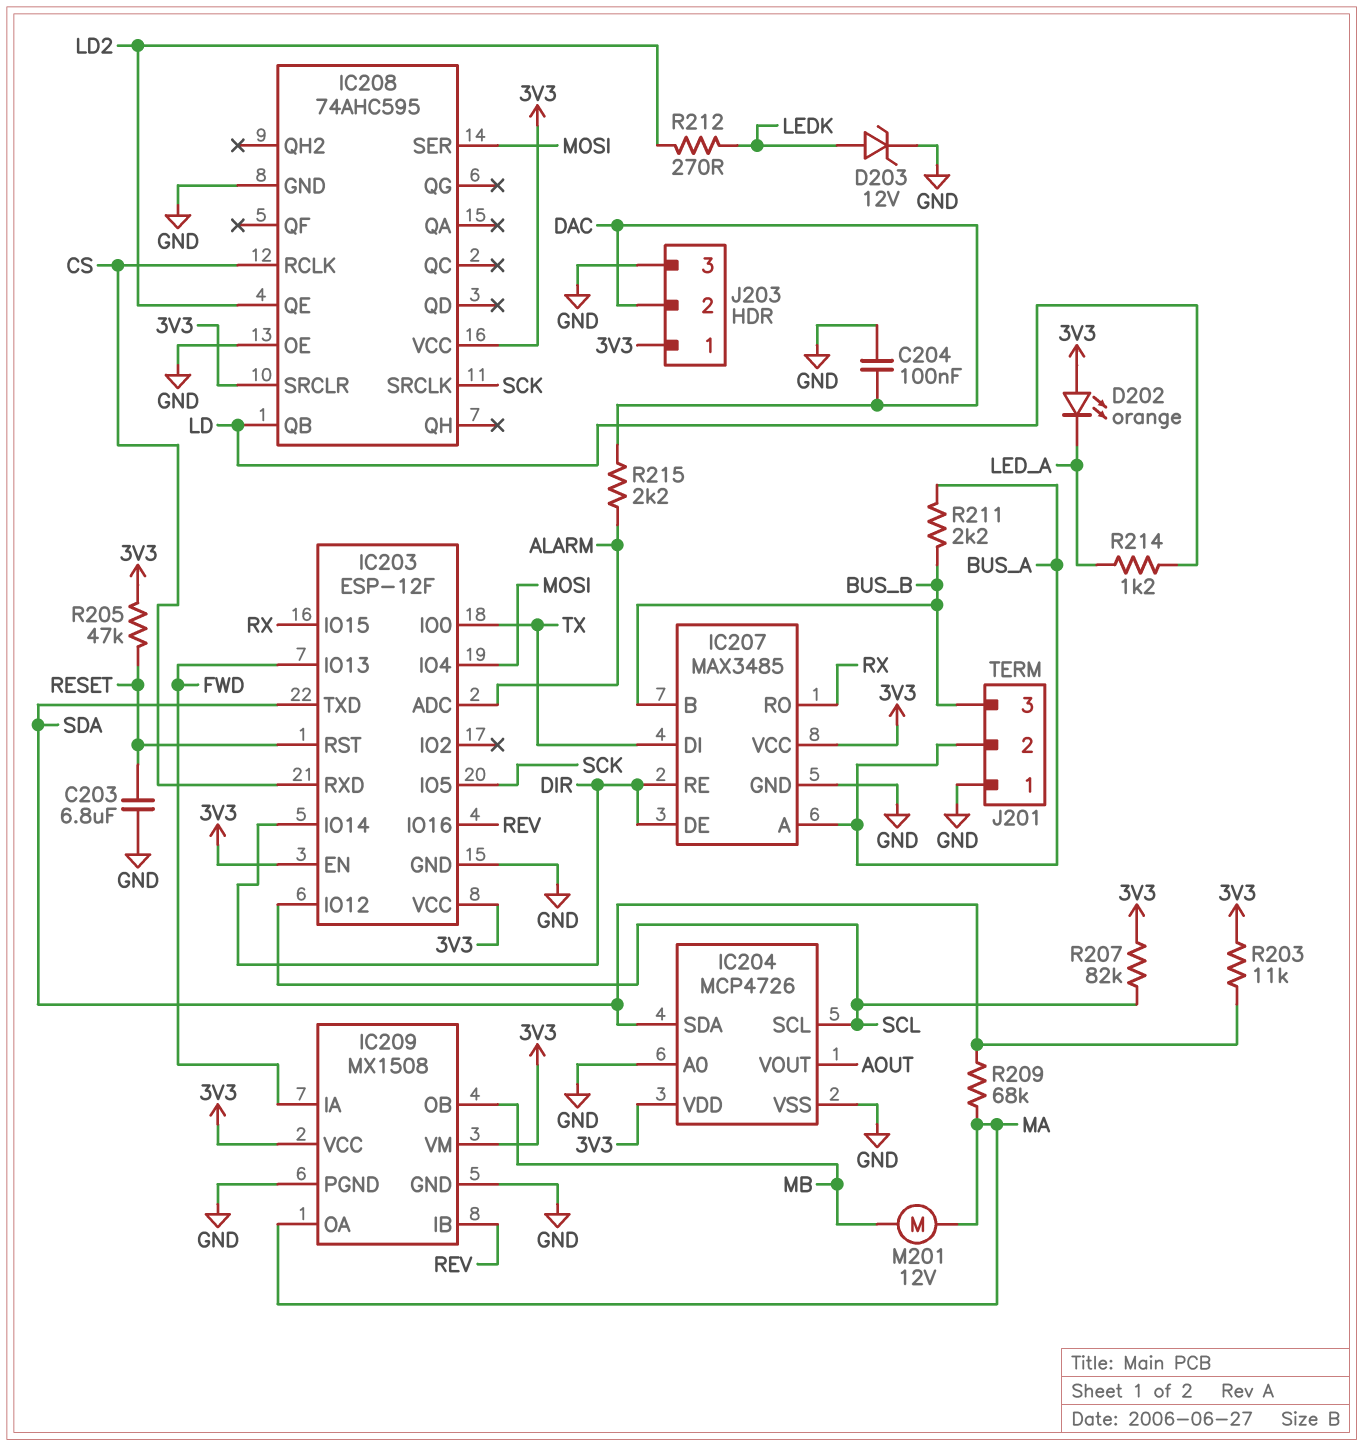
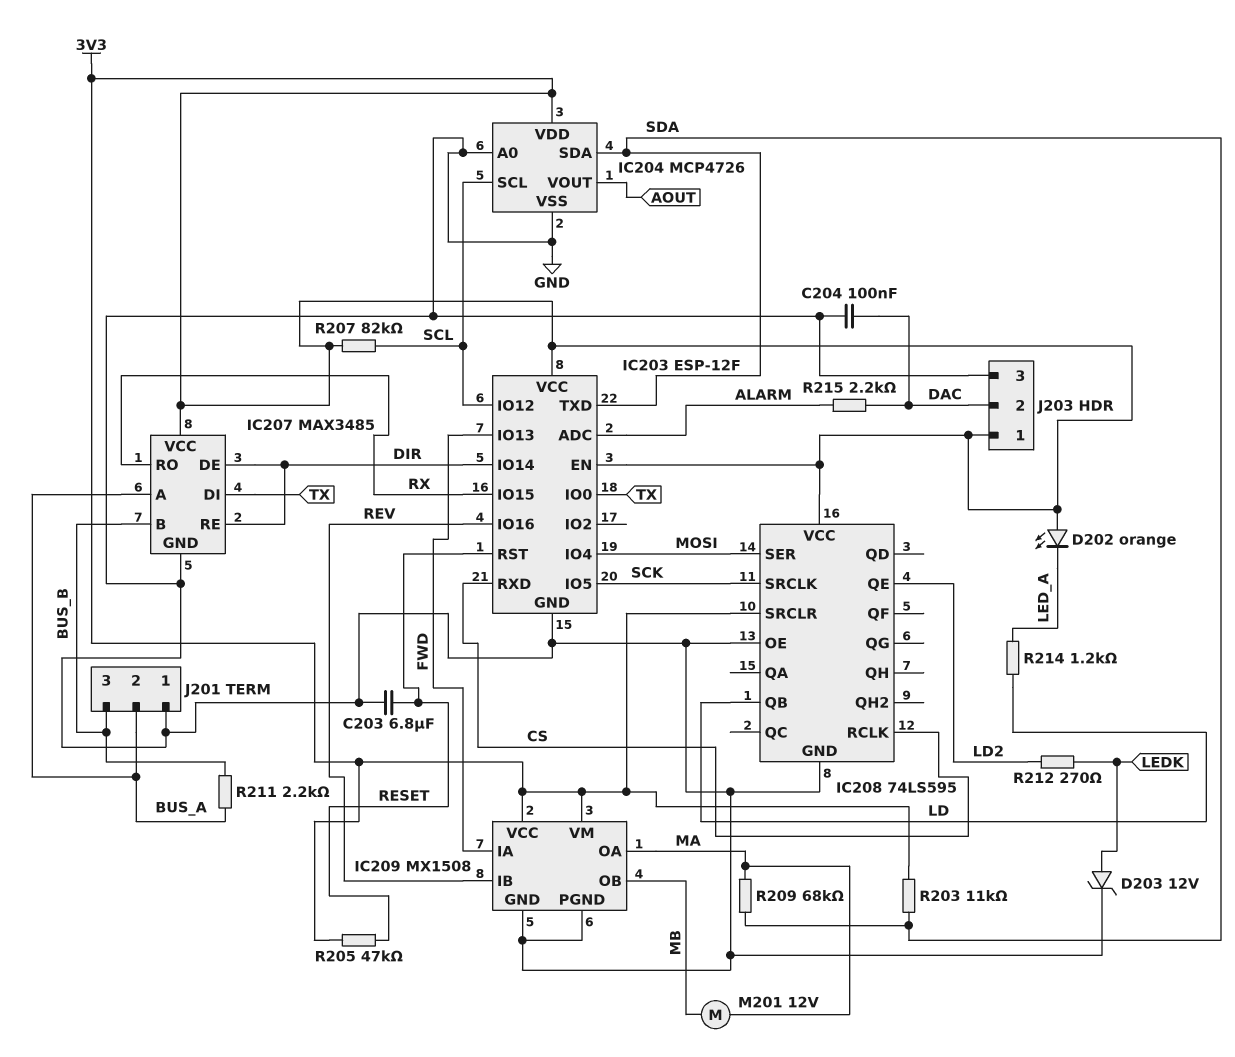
IC208: 74AHC595 -> 74LS595

